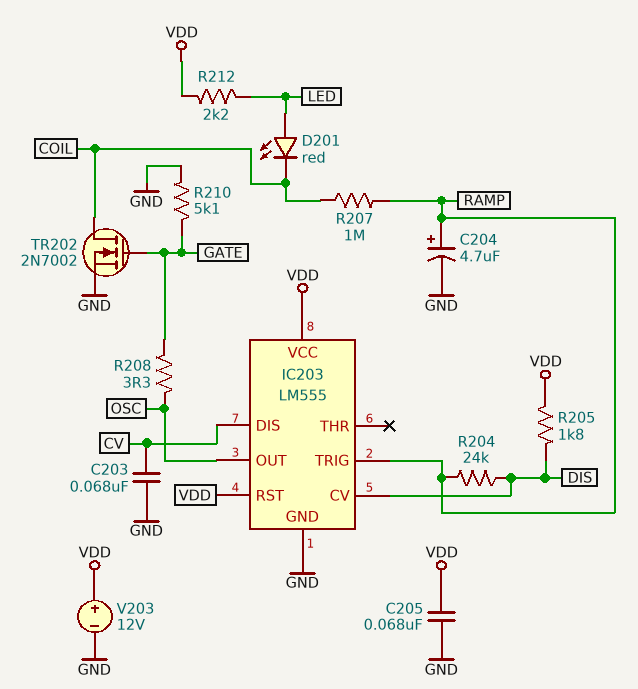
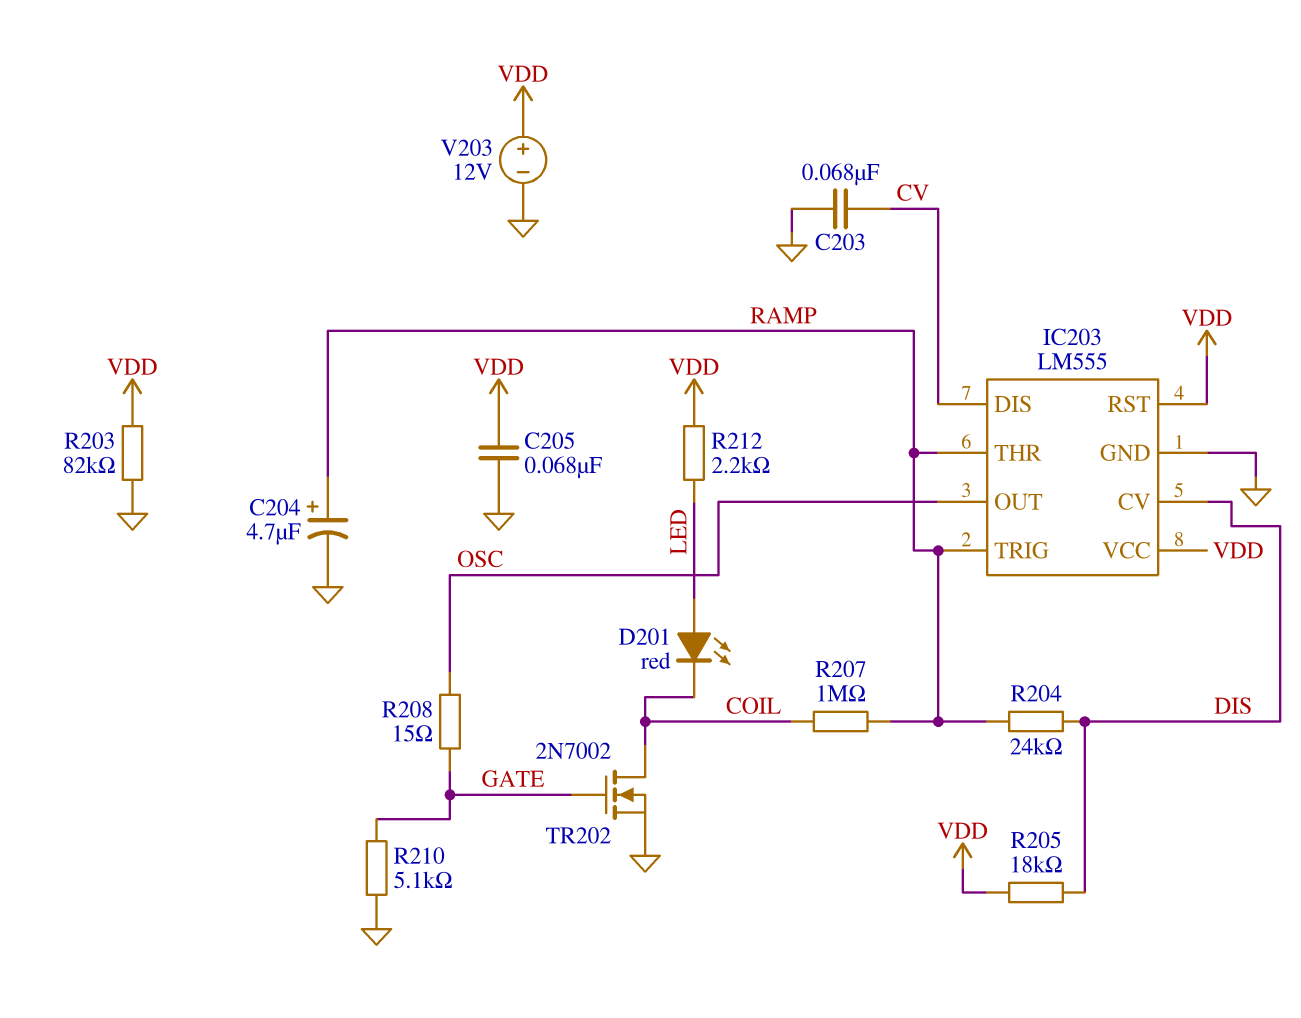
IC203 pin THR: none -> RAMP
R203: none -> 82k (GND, VDD)
R205: 1.8k (DIS, VDD) -> 18k (DIS, VDD)
R208: 3.3 (GATE, OSC) -> 15 (GATE, OSC)

